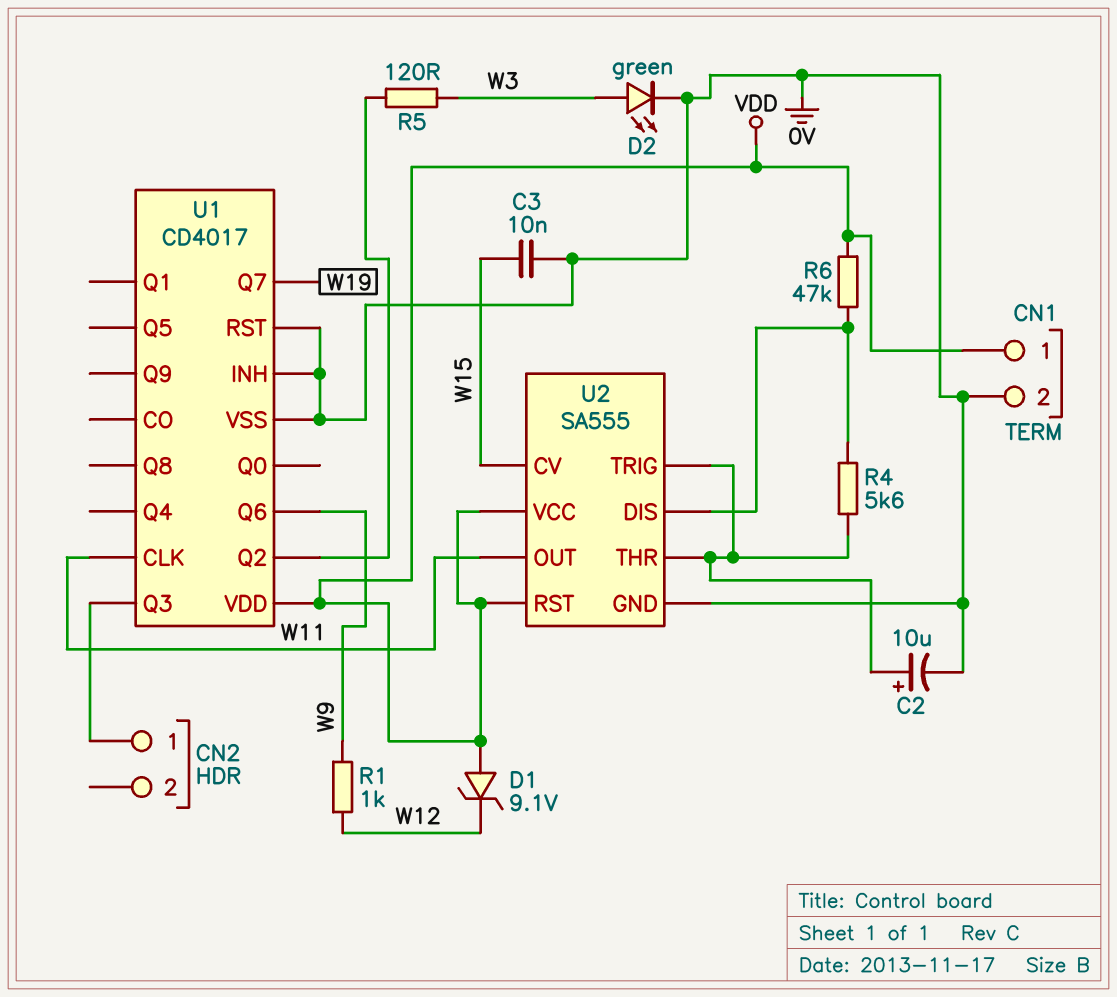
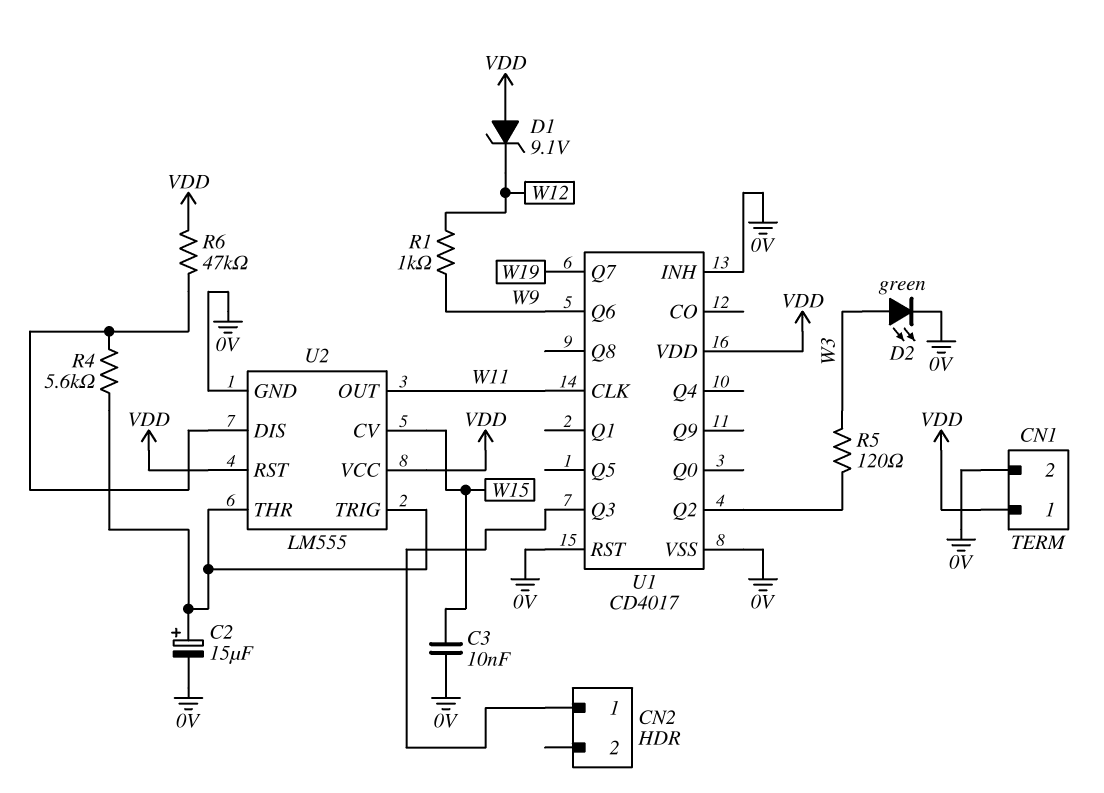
C2: 10uF (plus U2/THR, minus 0V) -> 15uF (plus U2/THR, minus 0V)
U2: SA555 -> LM555

